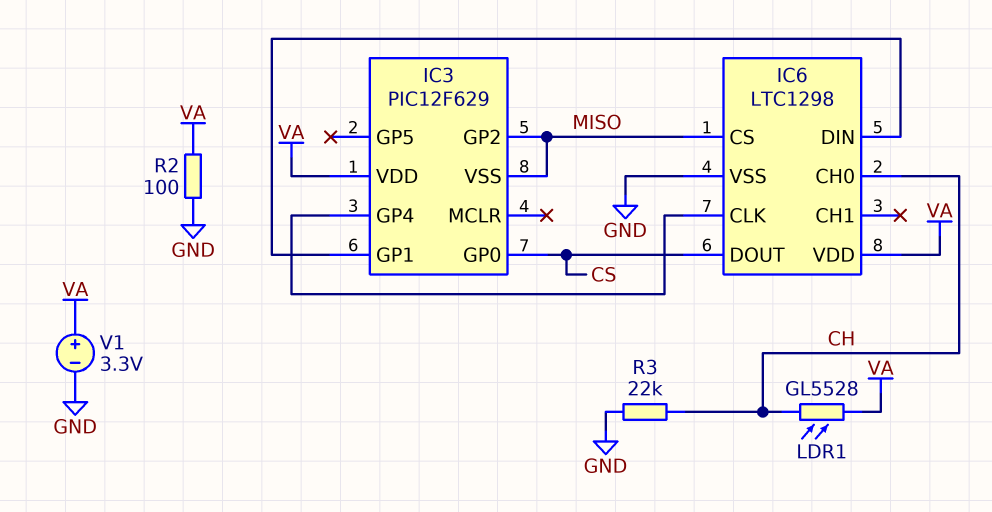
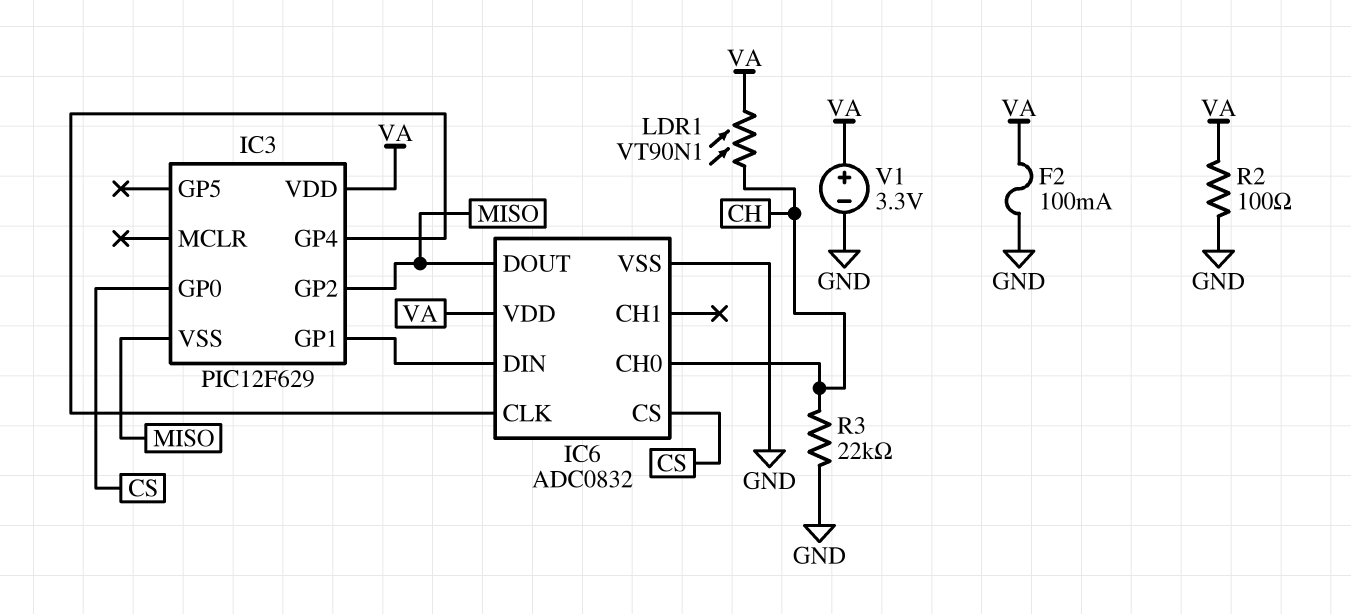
F2: none -> 100mA (GND, VA)
IC6: LTC1298 -> ADC0832
IC6 pin CS: MISO -> CS
IC6 pin DOUT: CS -> MISO
LDR1: GL5528 (CH, VA) -> VT90N1 (CH, VA)

